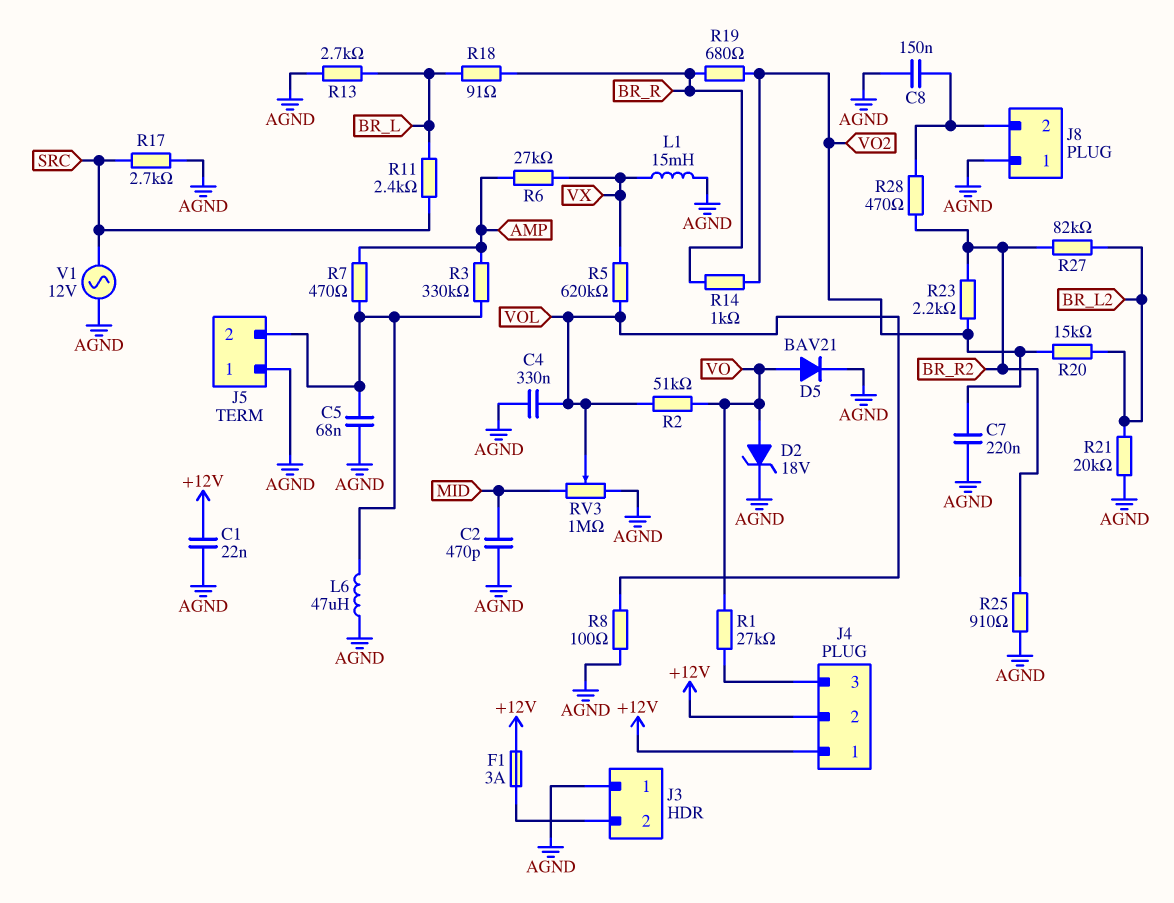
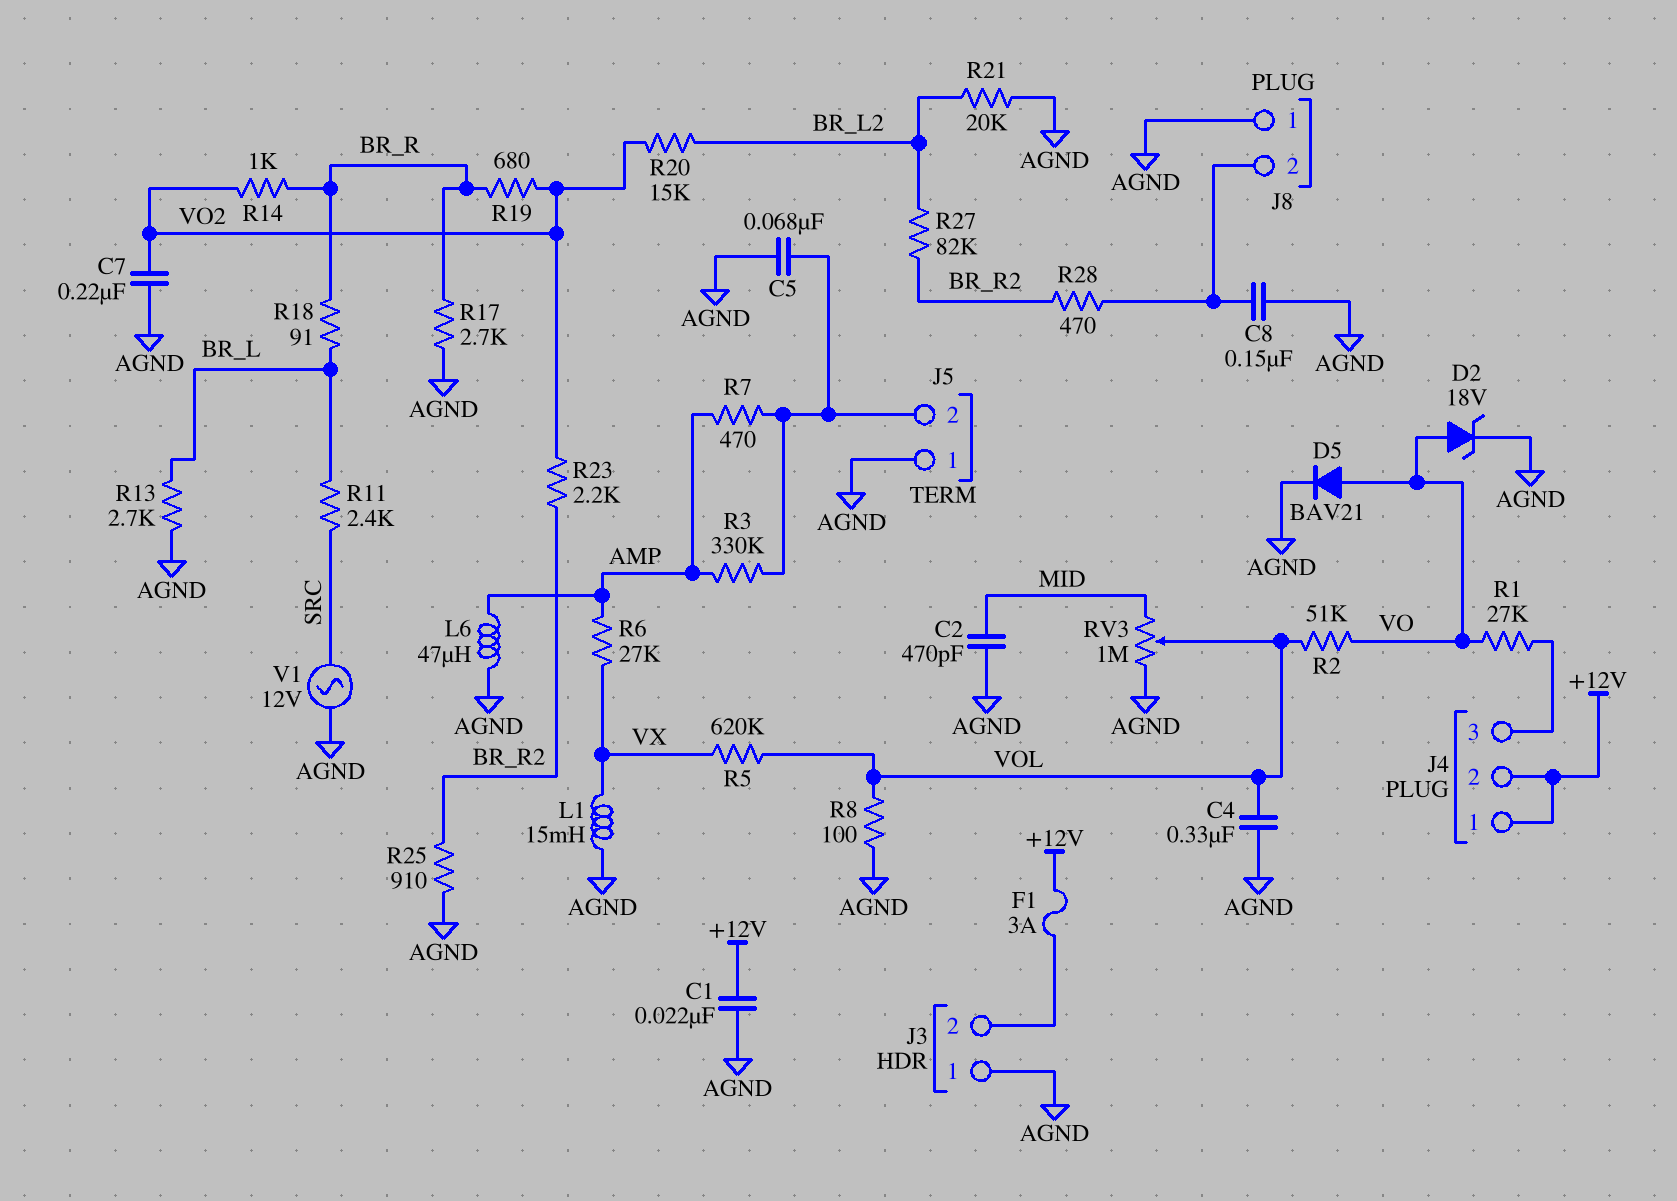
L6: 47uH (AGND, J5/2) -> 47uH (AGND, AMP)
R17: 2.7k (AGND, SRC) -> 2.7k (AGND, BR_R)

